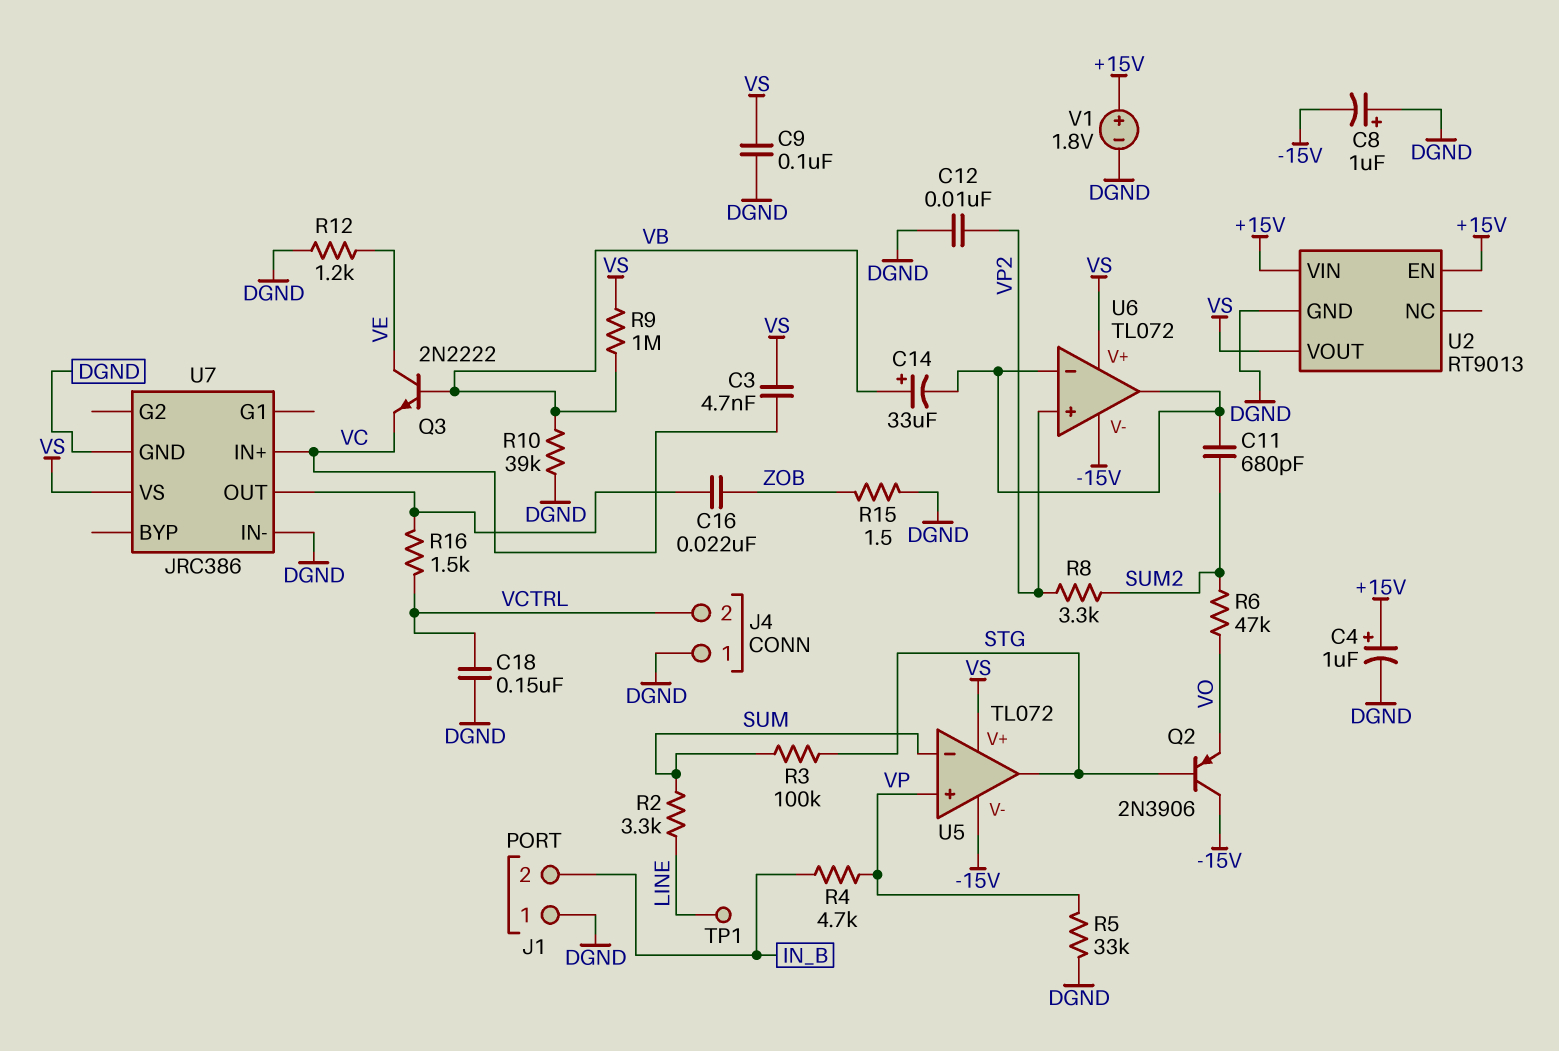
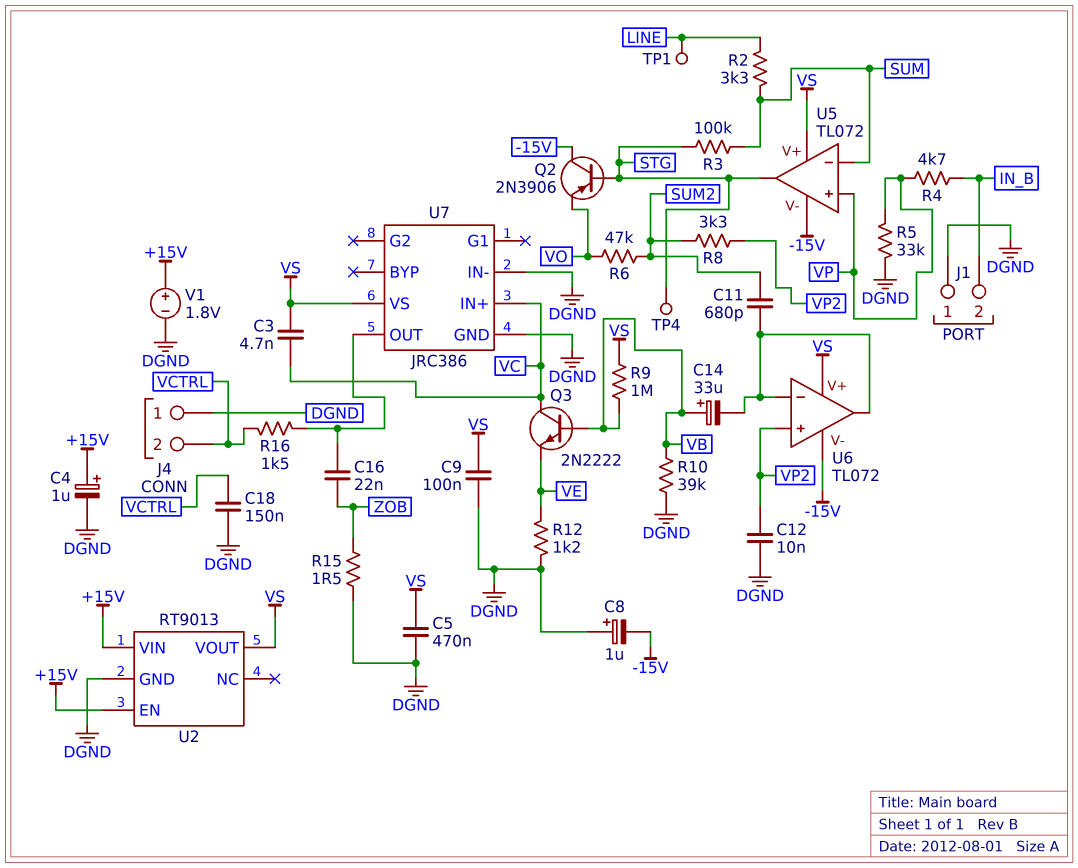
C5: none -> 470nF (DGND, VS)
Q3: NPN 2N2222 (B VB, C VE, E VC) -> NPN 2N2222 (B VB, C VC, E VE)
TP4: none -> test point (STG)

